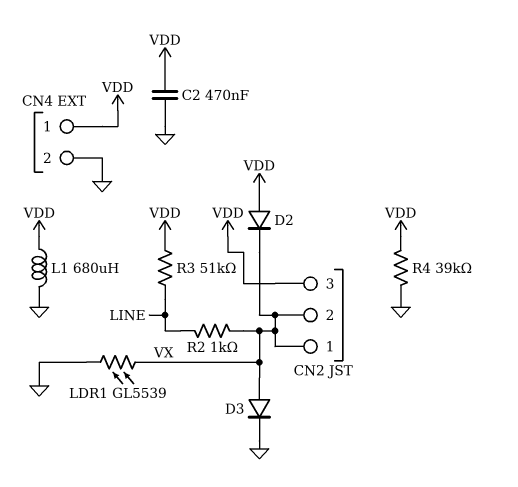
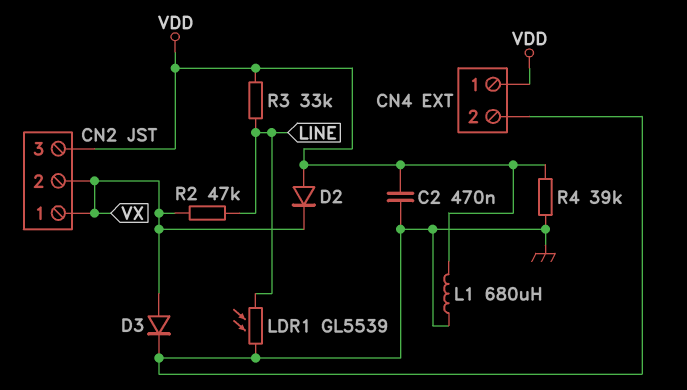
LDR1: GL5539 (GND, VX) -> GL5539 (GND, LINE)
R2: 1k (LINE, VX) -> 47k (LINE, VX)
R3: 51k (LINE, VDD) -> 33k (LINE, VDD)

